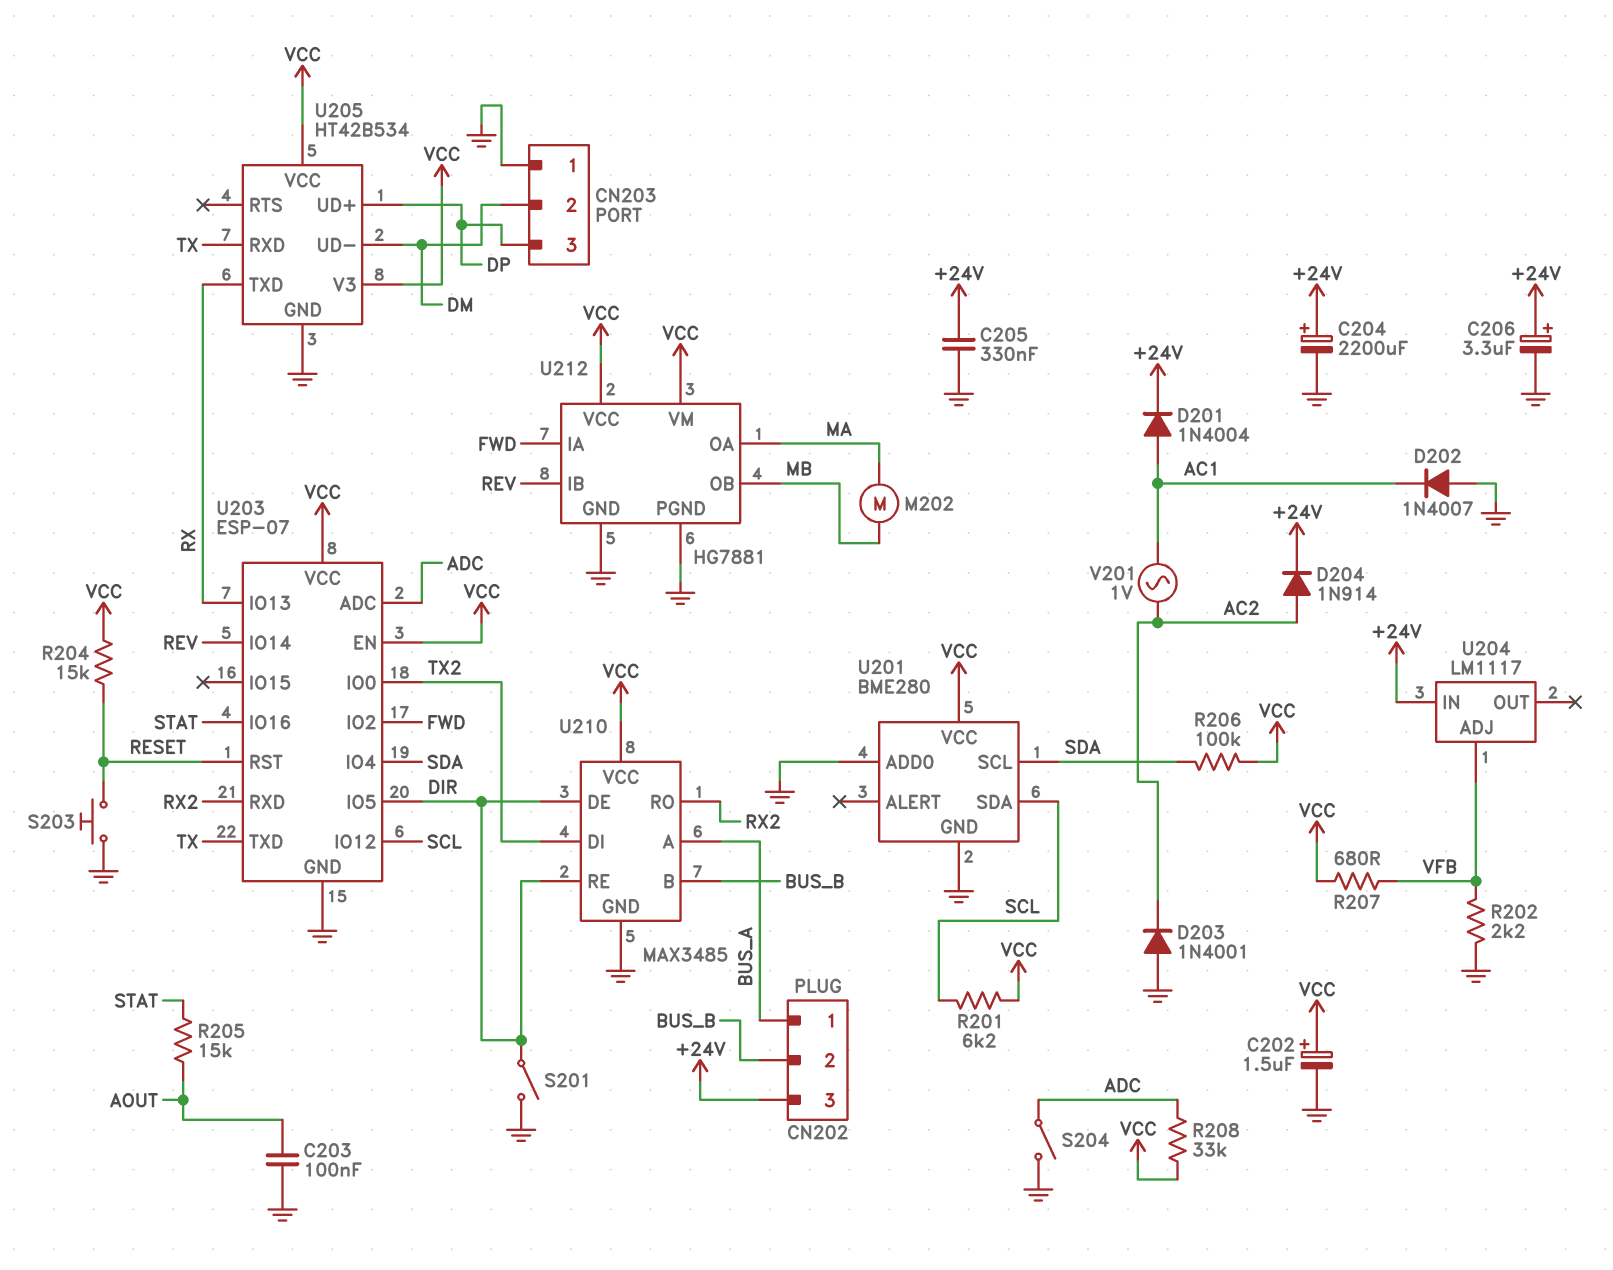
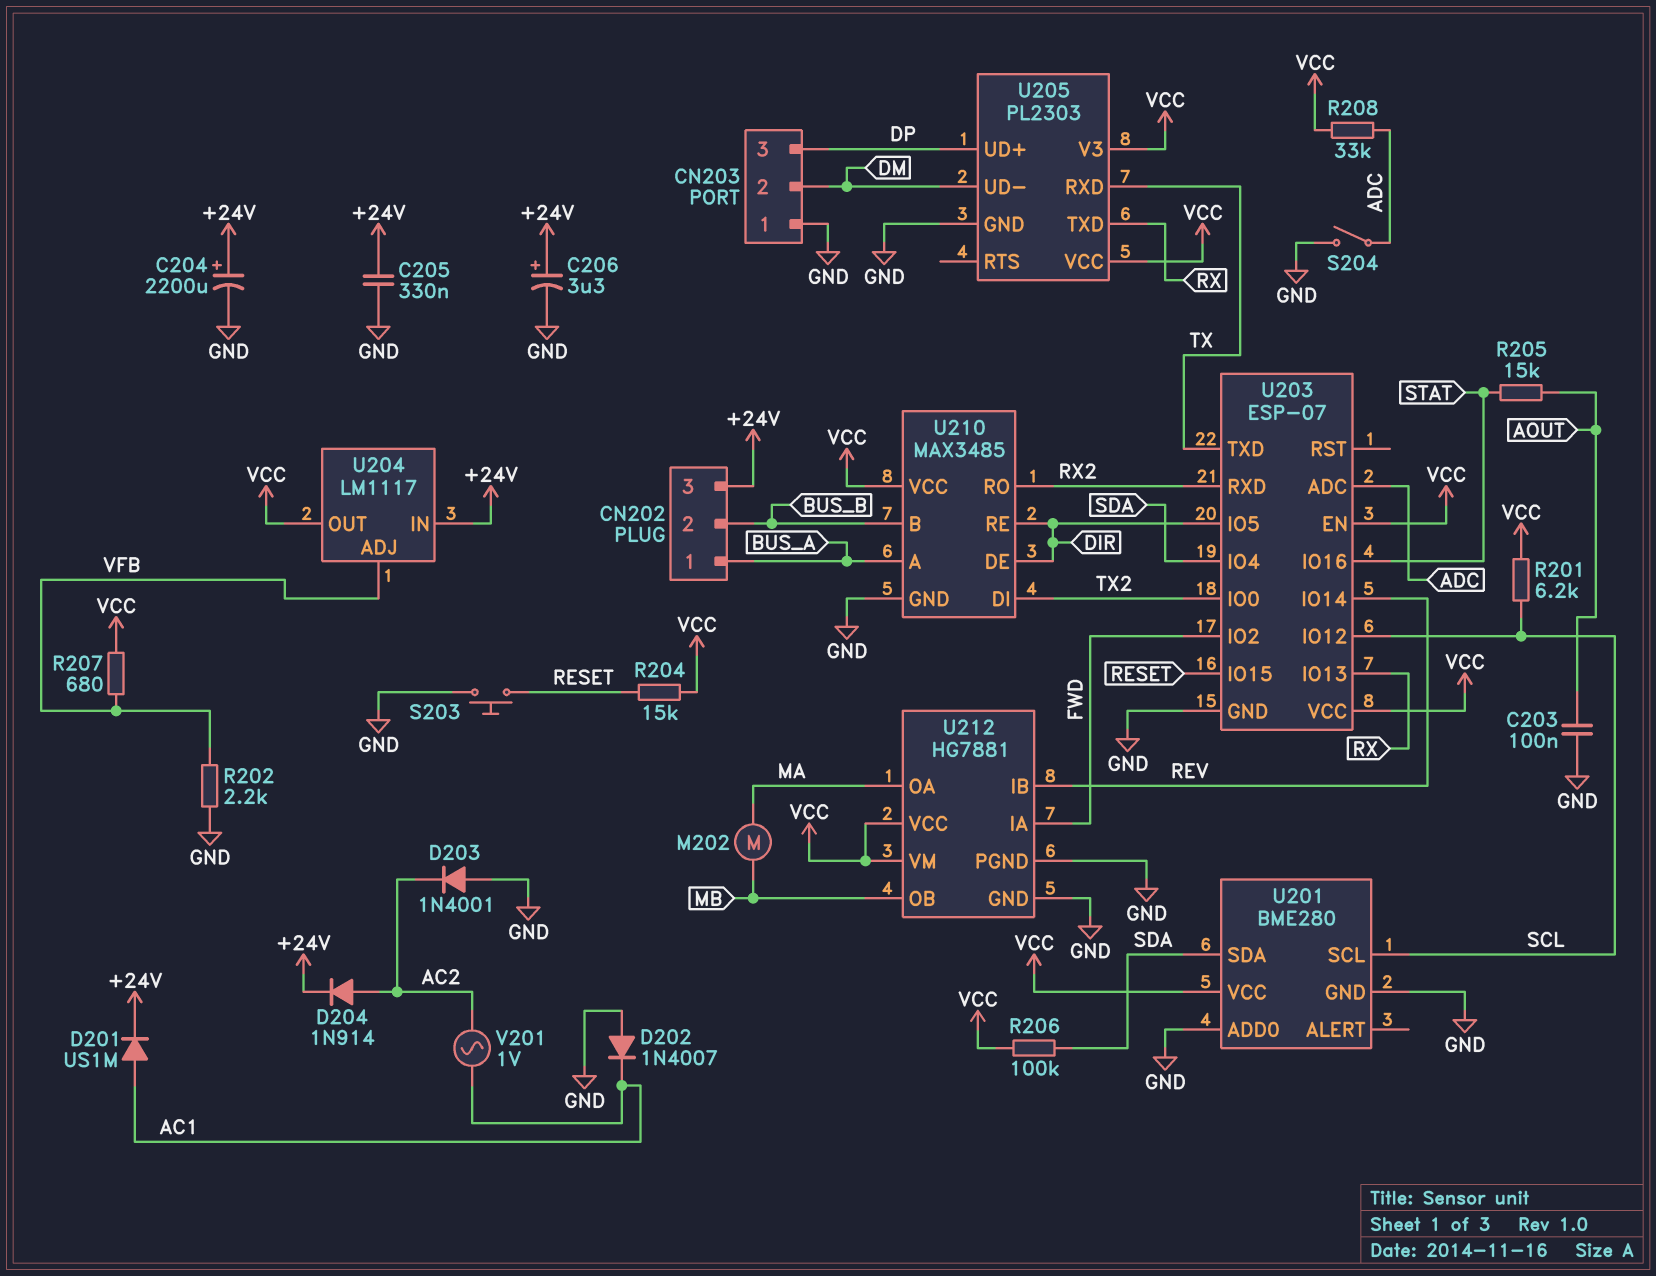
C202: 1.5uF (plus VCC, minus GND) -> none
D201: diode 1N4004 (A AC1, K +24V) -> diode US1M (A AC1, K +24V)
S201: switch (DIR, GND) -> none
U201 pin SCL: SDA -> SCL
U201 pin SDA: SCL -> SDA
U203 pin IO15: none -> RESET
U203 pin RST: RESET -> none
U204 pin OUT: none -> VCC
U205: HT42B534 -> PL2303

